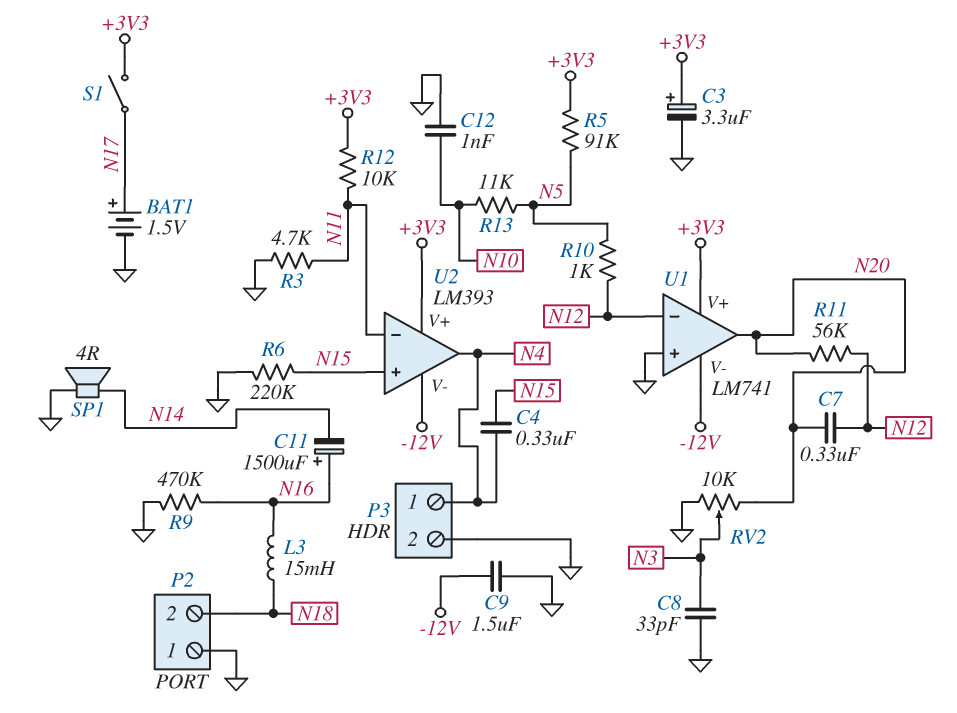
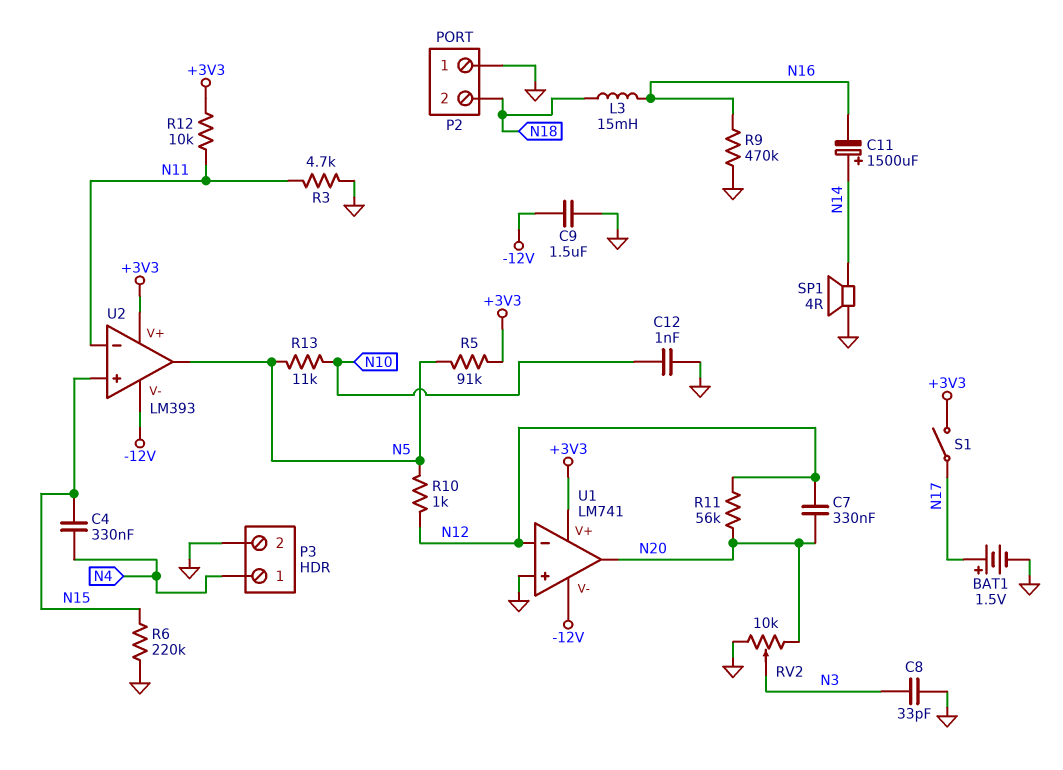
C3: 3.3uF (plus +3V3, minus GND) -> none
C11: 1500uF (plus N16, minus N14) -> 1500uF (plus N14, minus N16)
U2 pin out: N4 -> N5

